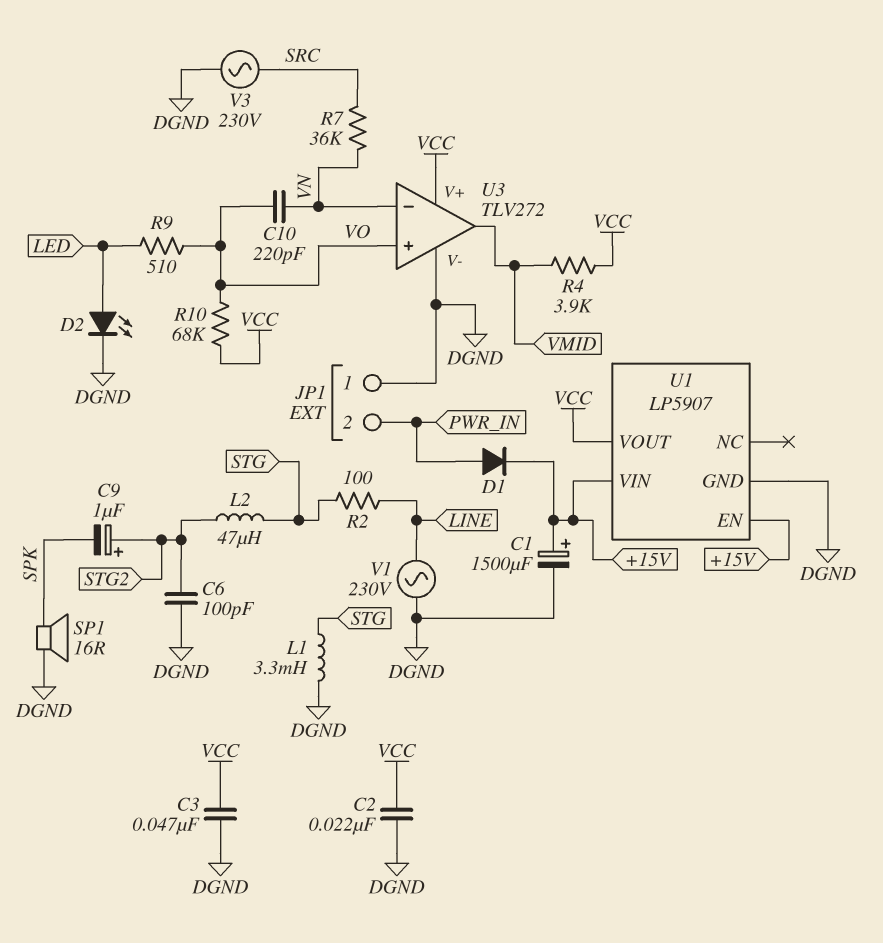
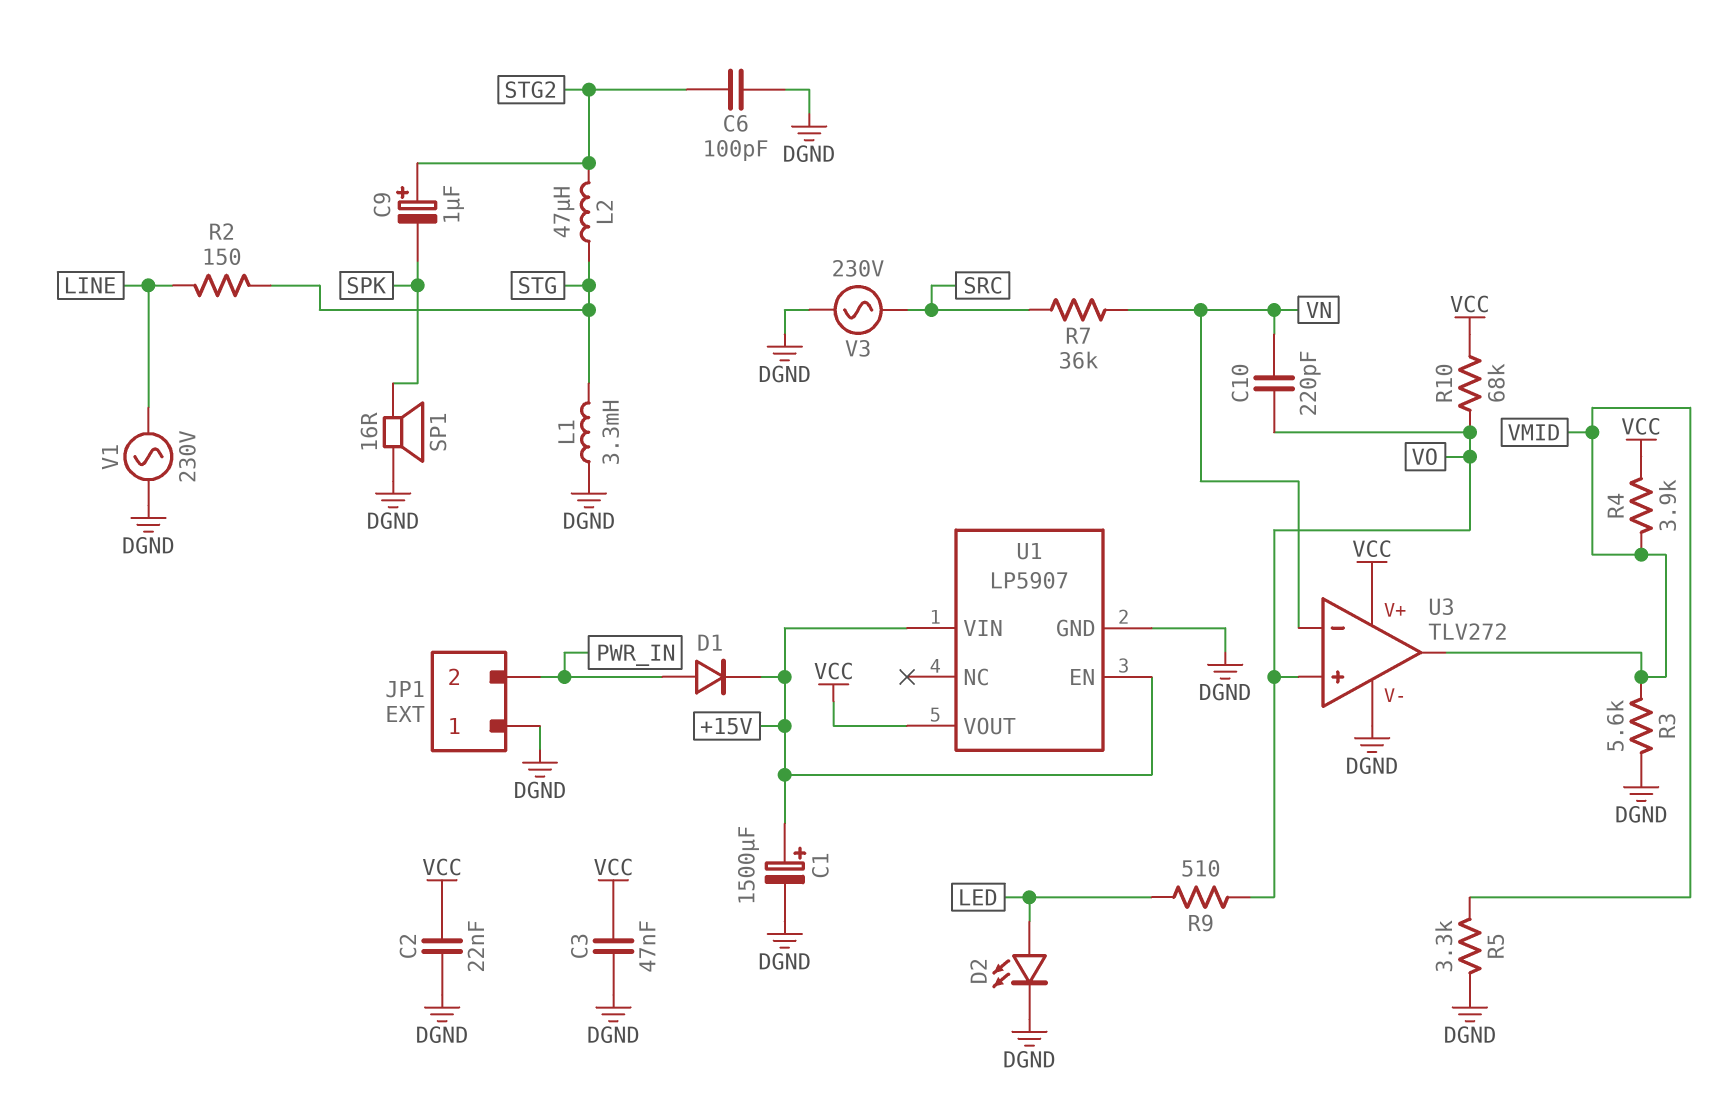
R2: 100 (LINE, STG) -> 150 (LINE, STG)
R3: none -> 5.6k (DGND, VMID)
R5: none -> 3.3k (DGND, VMID)

